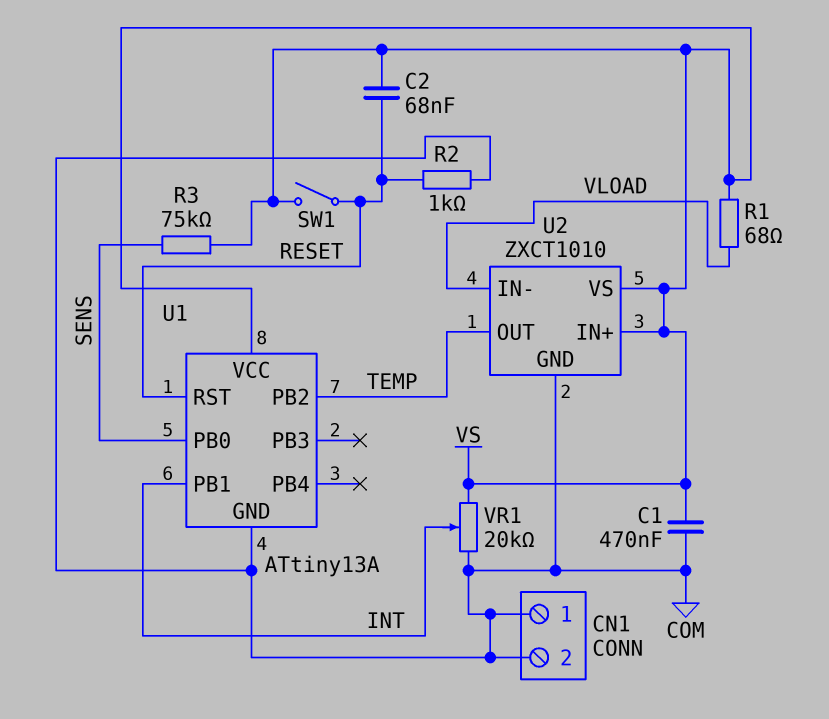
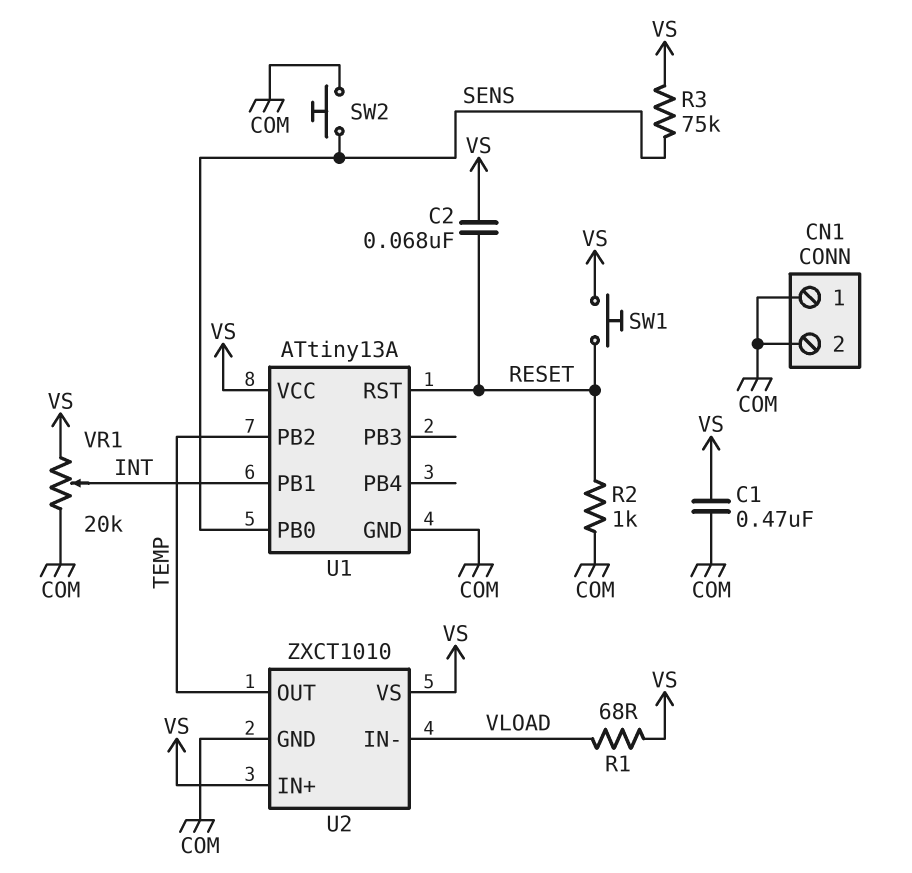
SW1: switch (RESET, VS) -> button (RESET, VS)
SW2: none -> button (COM, SENS)

